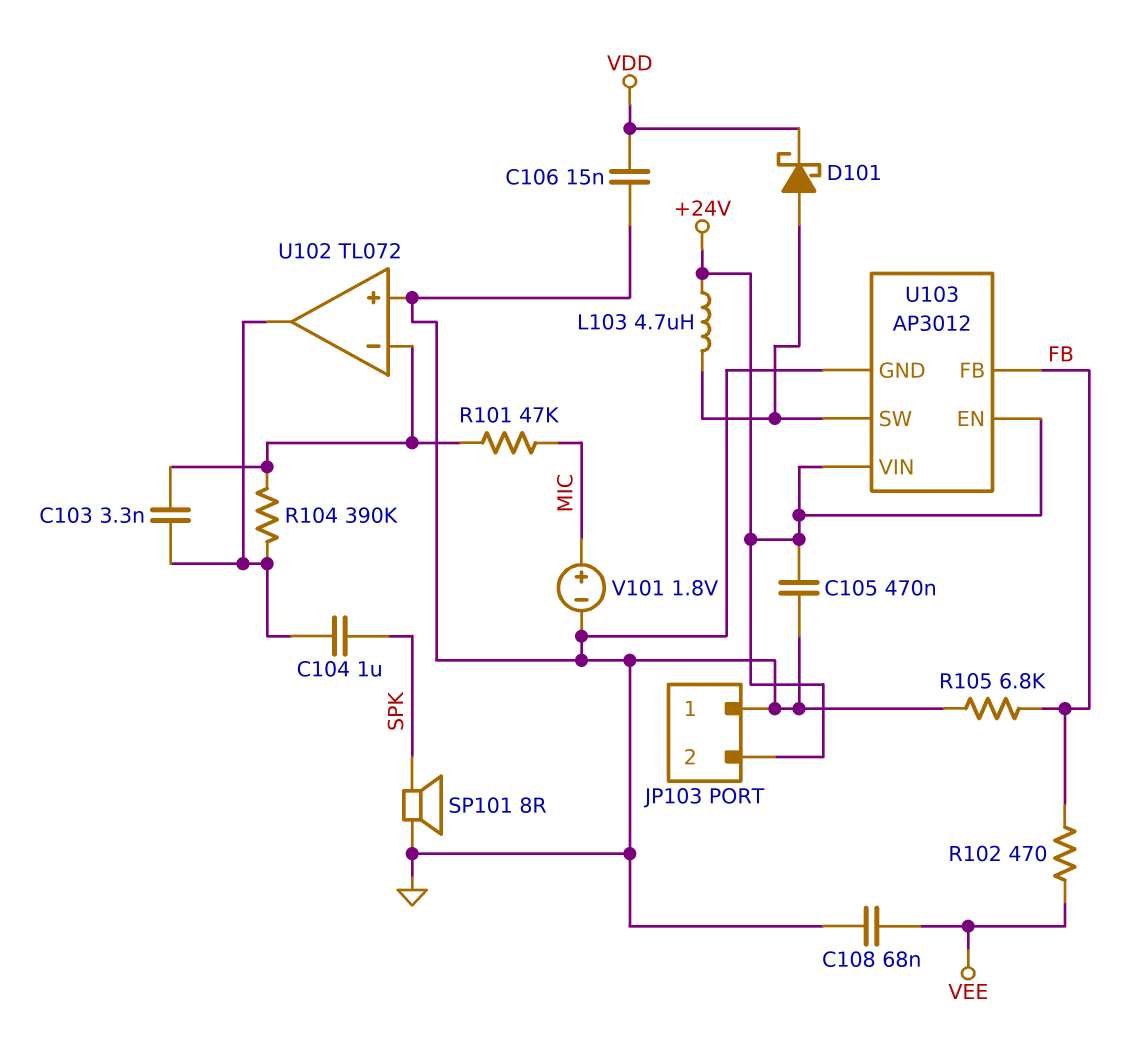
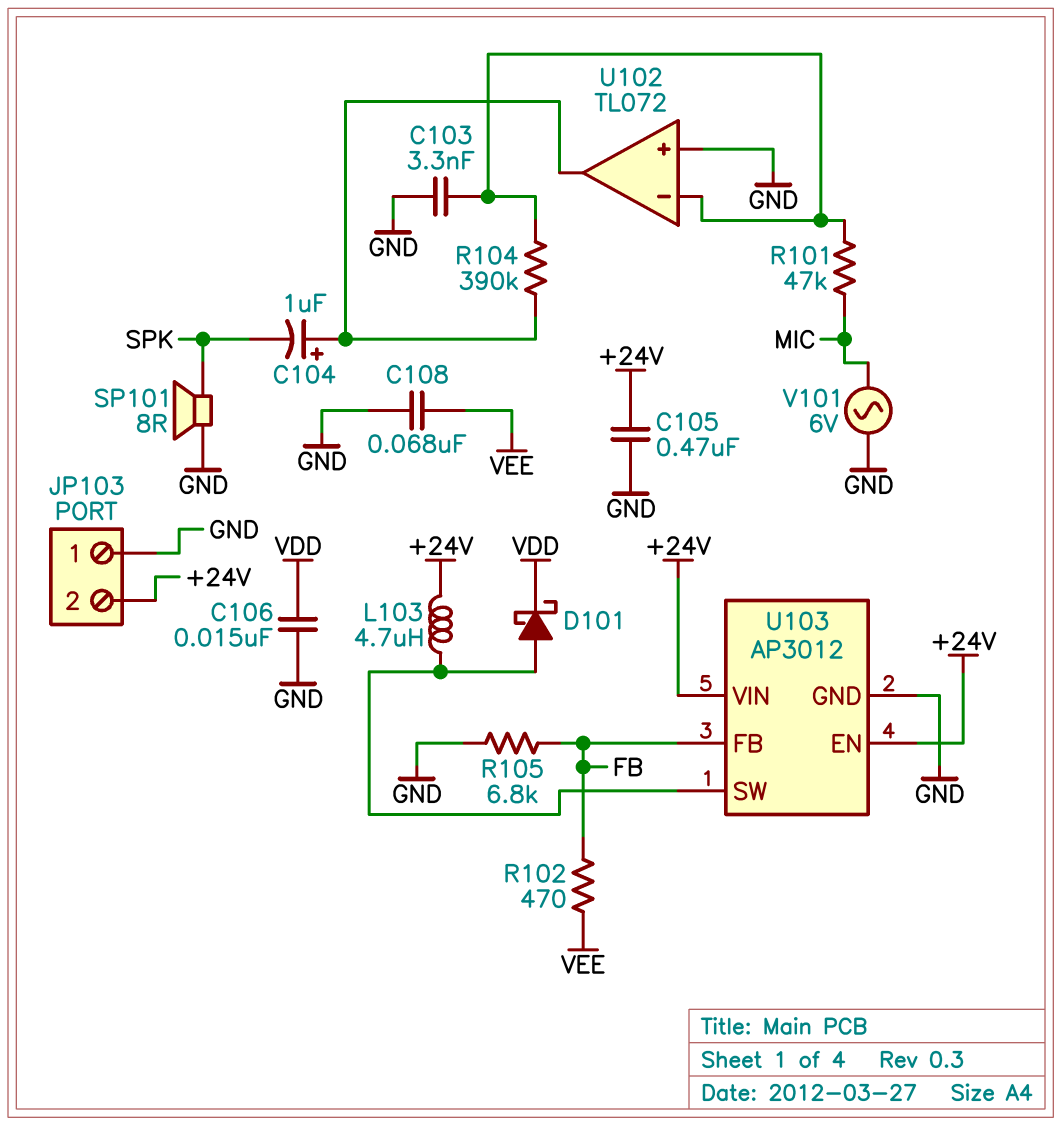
C103: 3.3nF (U102/in-, U102/out) -> 3.3nF (GND, U102/in-)
C104: 1uF (SPK, U102/out) -> 1uF (plus U102/out, minus SPK)
V101: 1.8V (plus MIC, minus GND) -> AC 6V (GND, MIC)

